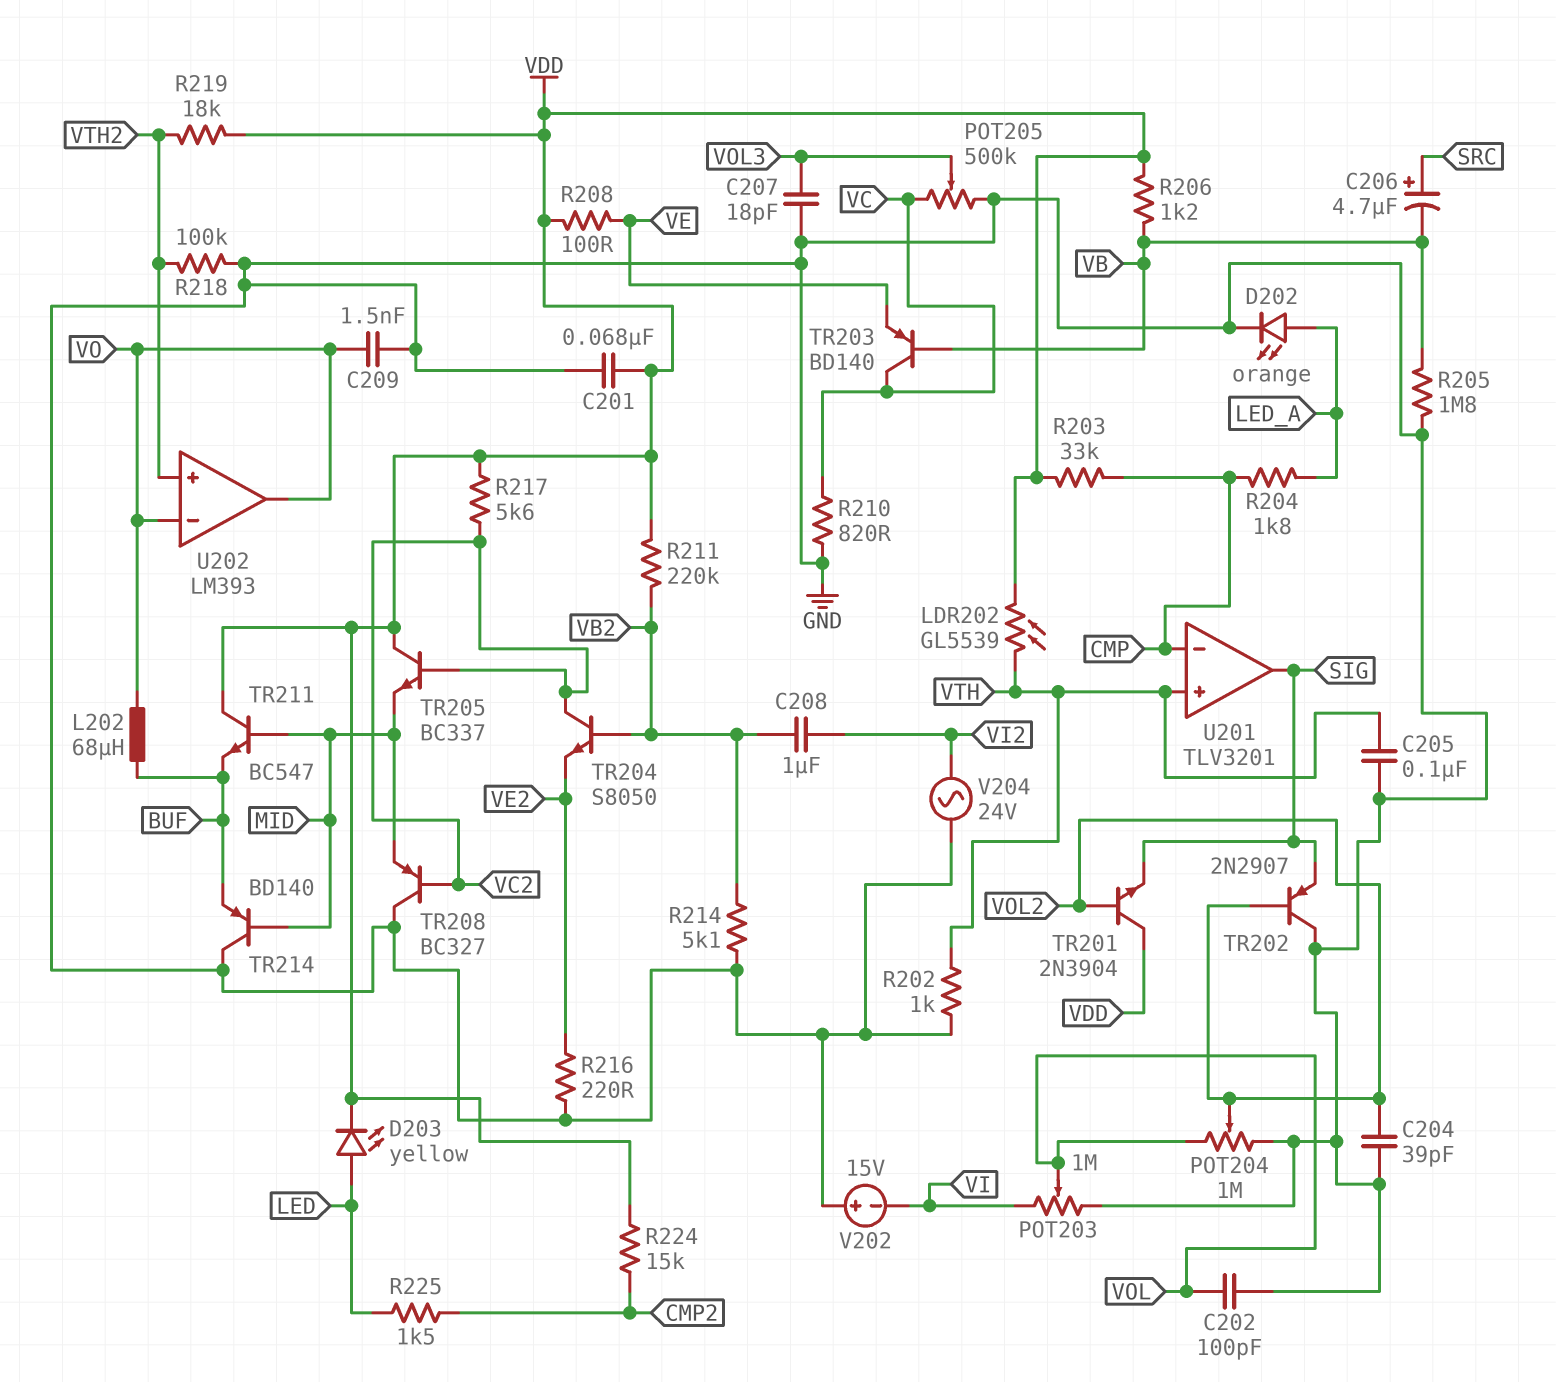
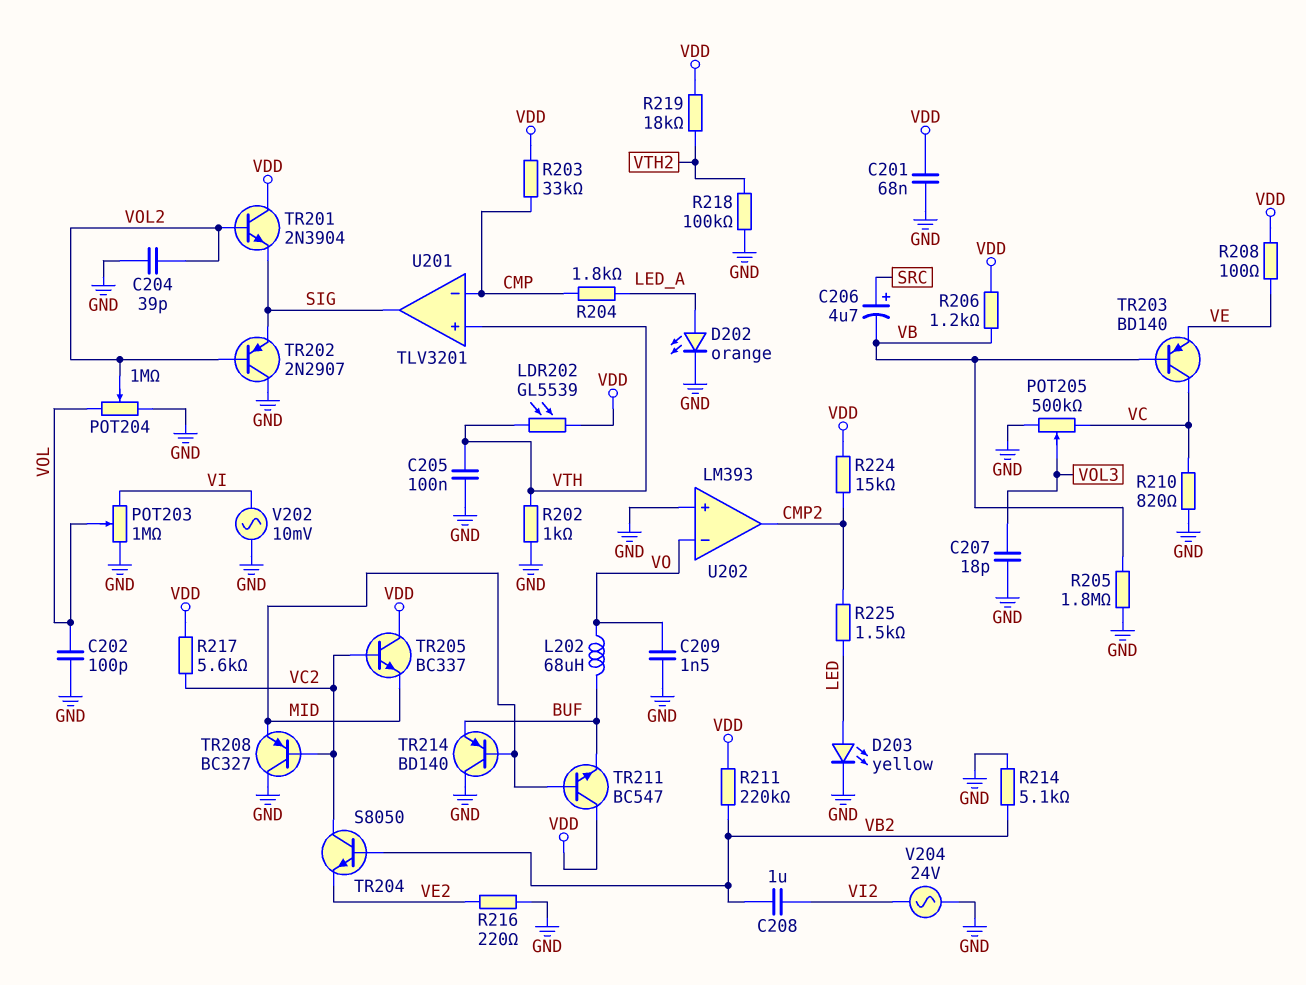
D203: LED yellow (A LED, K VDD) -> LED yellow (A LED, K GND)
U202 pin in+: VTH2 -> GND
U202 pin out: VO -> CMP2
V202: 15V (plus GND, minus VI) -> AC 10mV (GND, VI)

